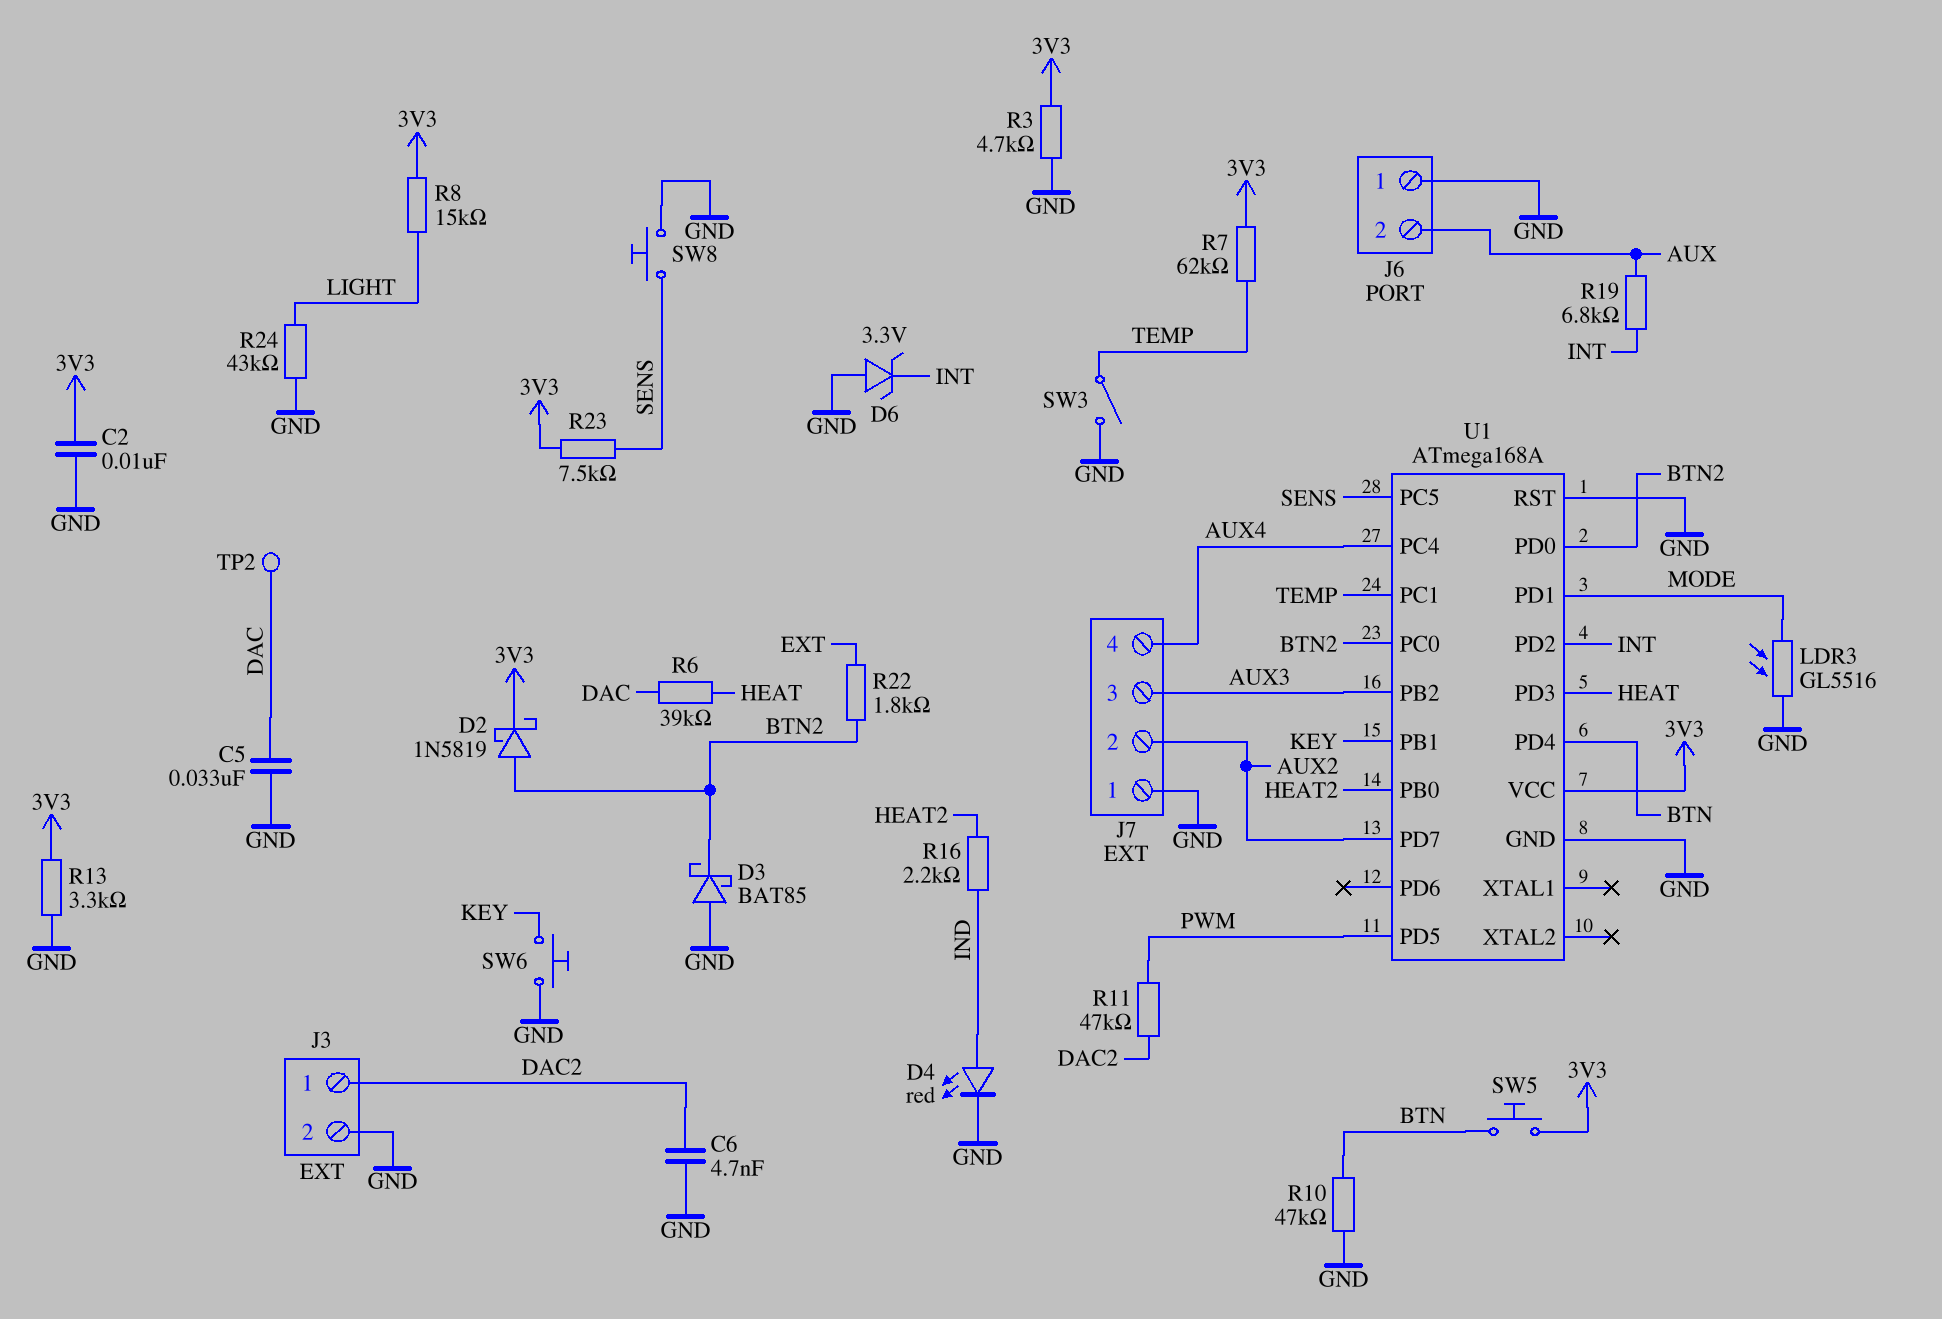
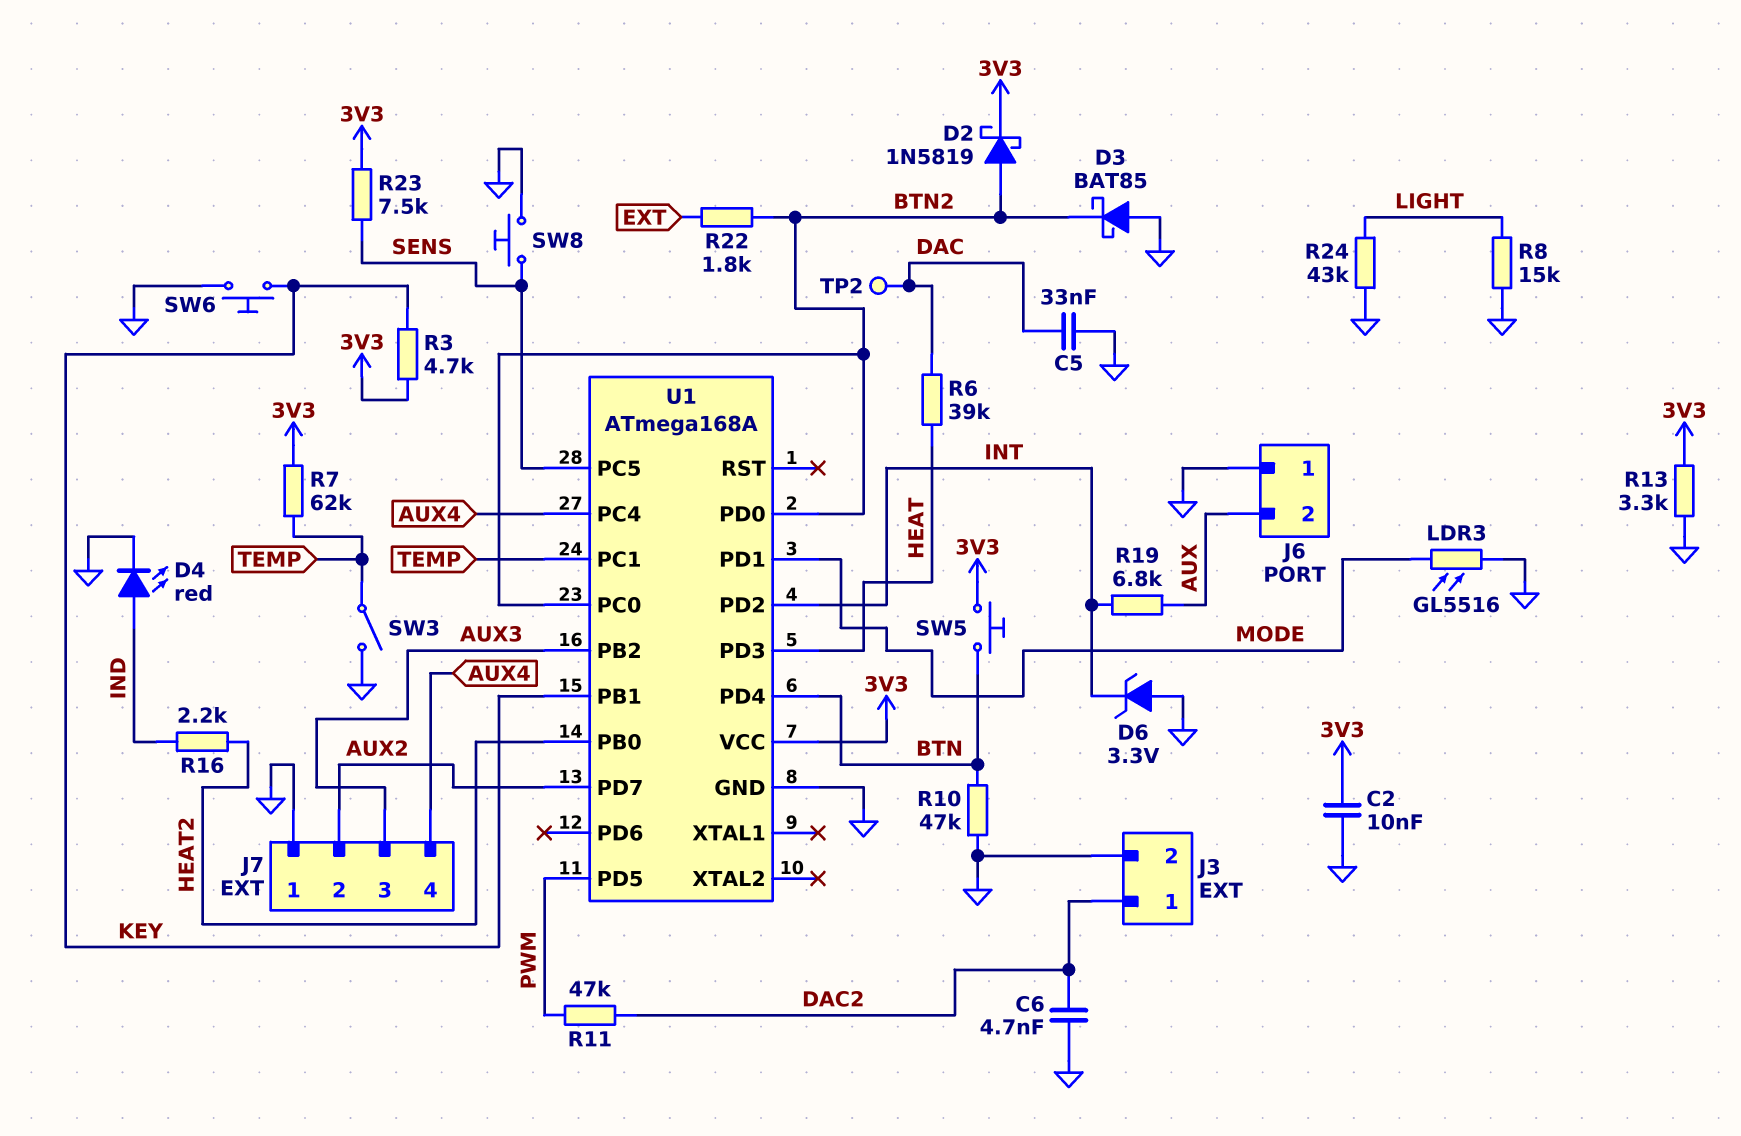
R3: 4.7k (3V3, GND) -> 4.7k (3V3, KEY)
R8: 15k (3V3, LIGHT) -> 15k (GND, LIGHT)
U1 pin RST: GND -> none

